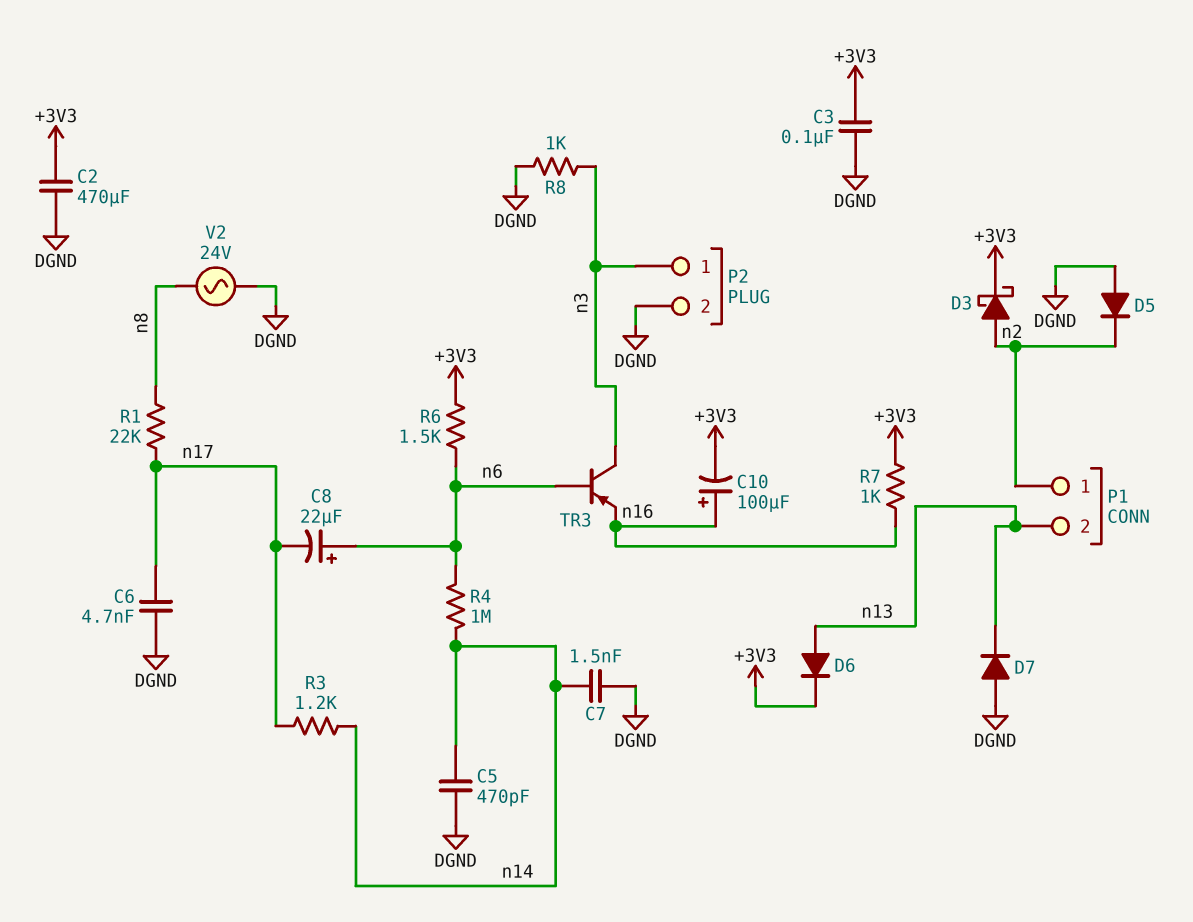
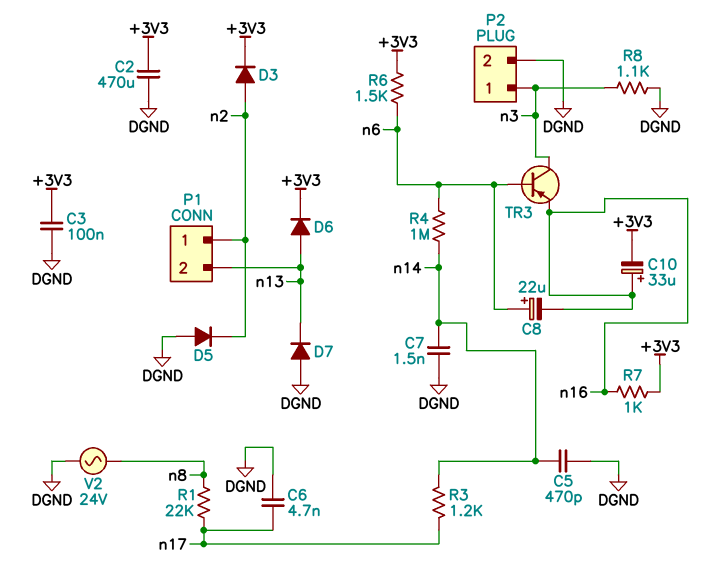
C8: 22uF (plus n6, minus n17) -> 22uF (plus n6, minus n16)
C10: 100uF (plus n16, minus +3V3) -> 33uF (plus n16, minus +3V3)
D3: schottky (A n2, K +3V3) -> diode (A n2, K +3V3)
R8: 1k (DGND, n3) -> 1.1k (DGND, n3)

